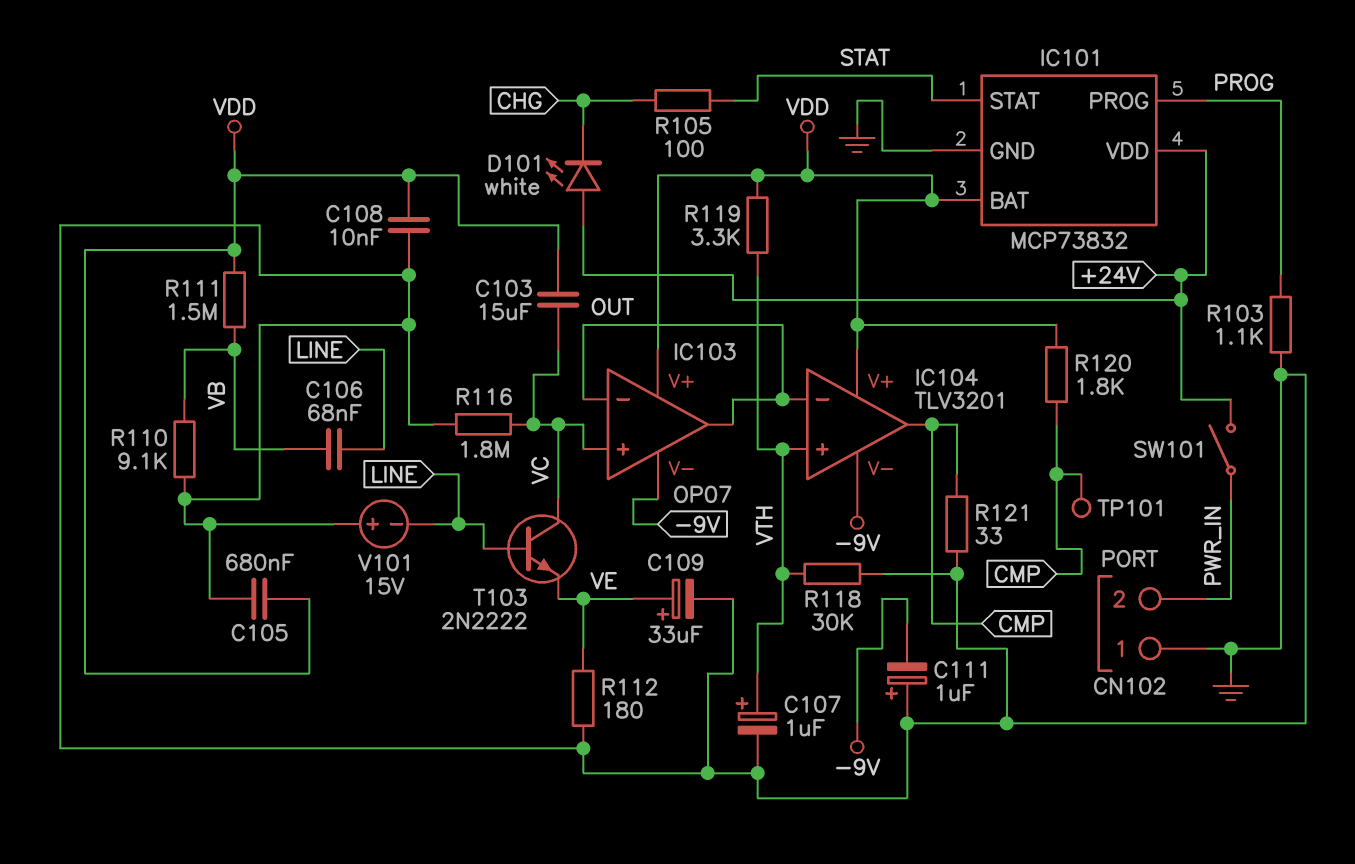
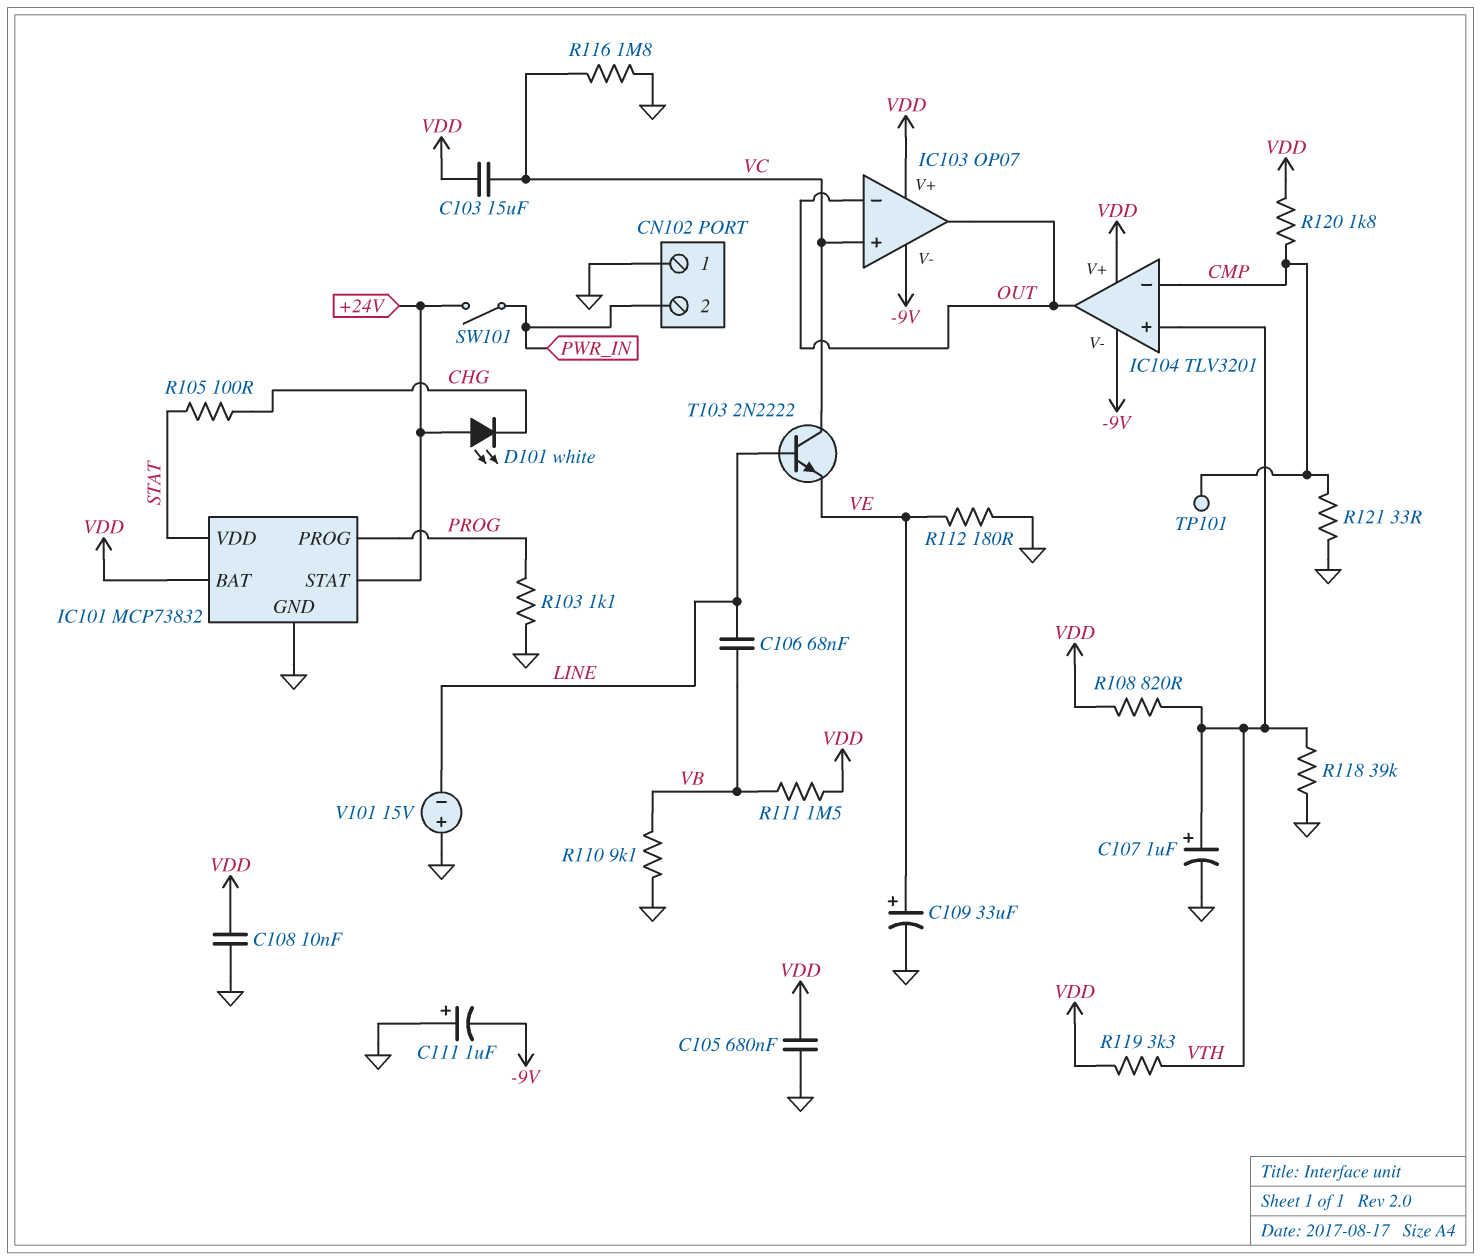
IC101 pin STAT: STAT -> +24V
IC101 pin VDD: +24V -> STAT
IC104 pin in-: OUT -> CMP
IC104 pin out: CMP -> OUT
R108: none -> 820 (VDD, VTH)
R118: 30k (GND, VTH) -> 39k (GND, VTH)

